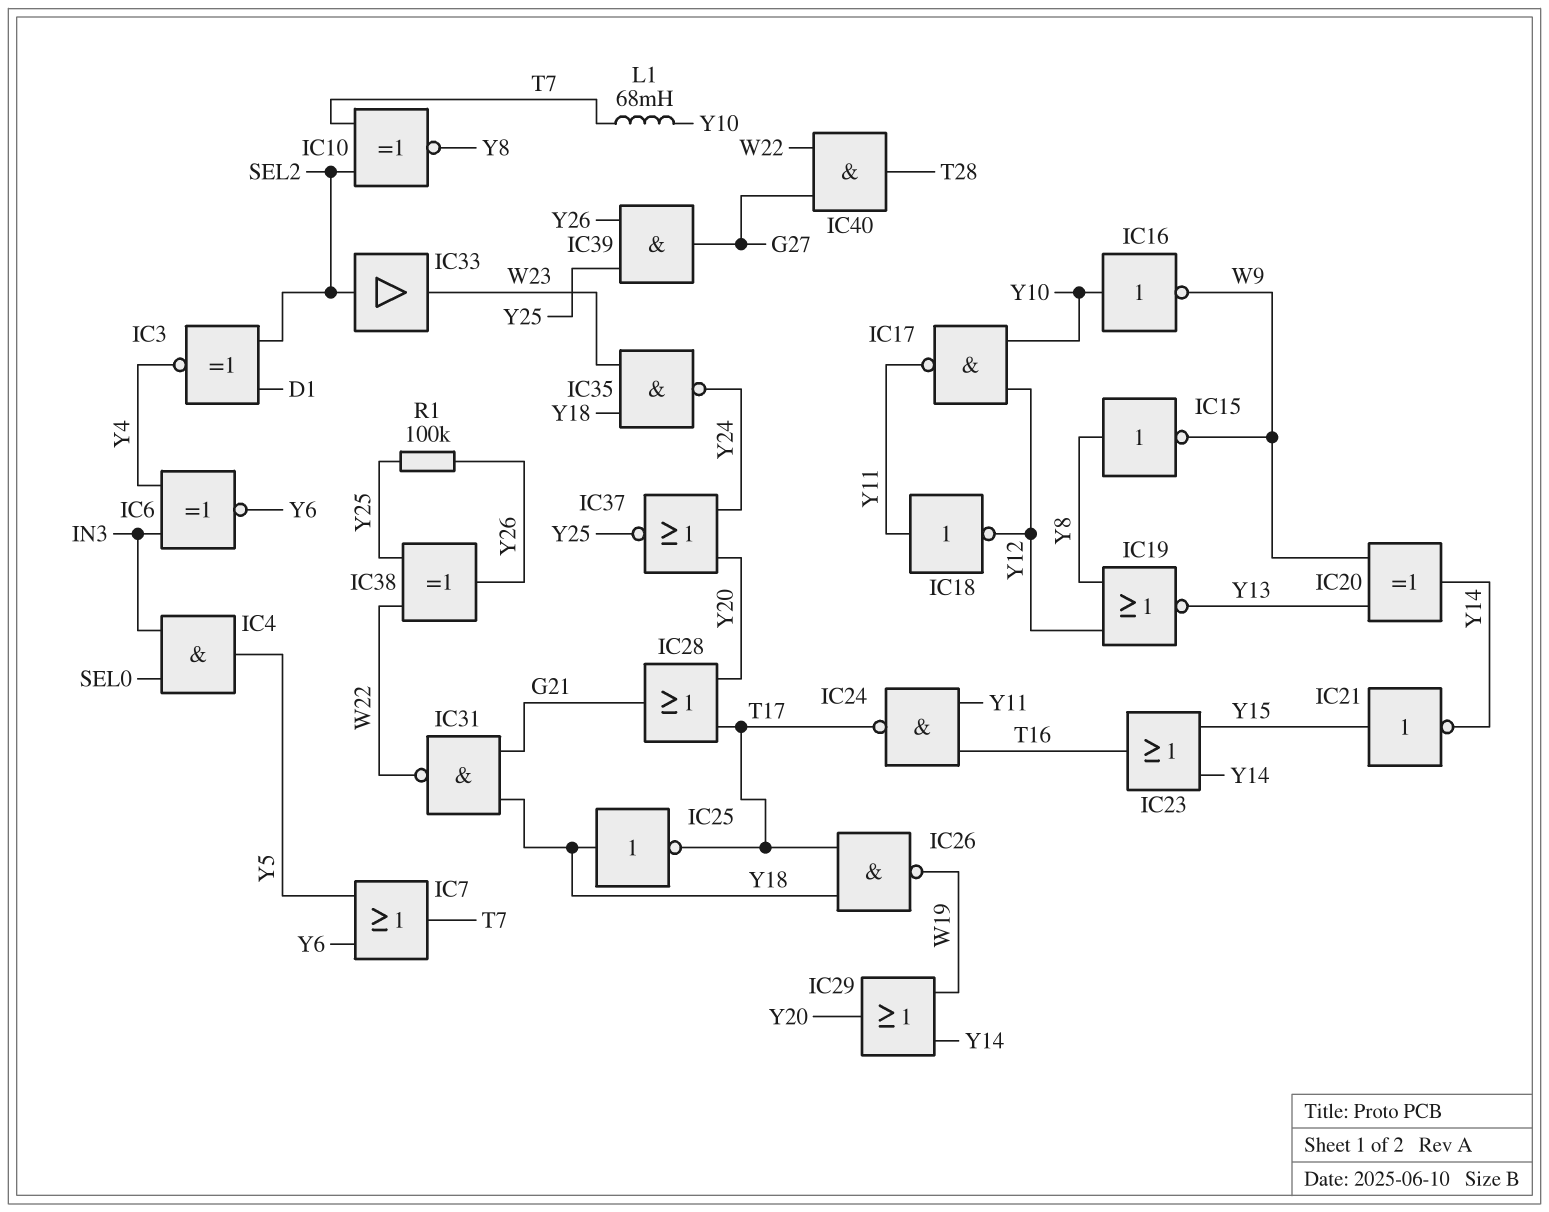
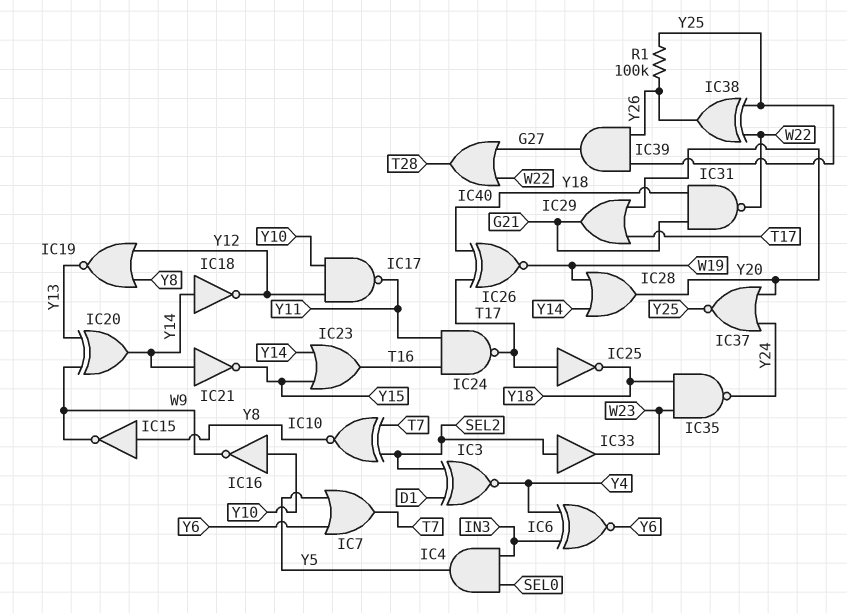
IC18: NOT (in Y11, out Y12) -> NOT (in Y14, out Y12)
IC21: NOT (in Y15, out Y14) -> NOT (in Y14, out Y15)
IC25: NOT (in Y18, out T17) -> NOT (in T17, out Y18)
IC26: NAND (in T17, in Y18, out W19) -> XNOR (in T17, in Y18, out W19)
IC28: OR (in T17, in Y20, out G21) -> OR (in W19, in Y14, out Y20)
IC29: OR (in W19, in Y14, out Y20) -> OR (in T17, in Y20, out G21)
IC40: AND (in G27, in W22, out T28) -> OR (in G27, in W22, out T28)
L1: 68mH (T7, Y10) -> none

